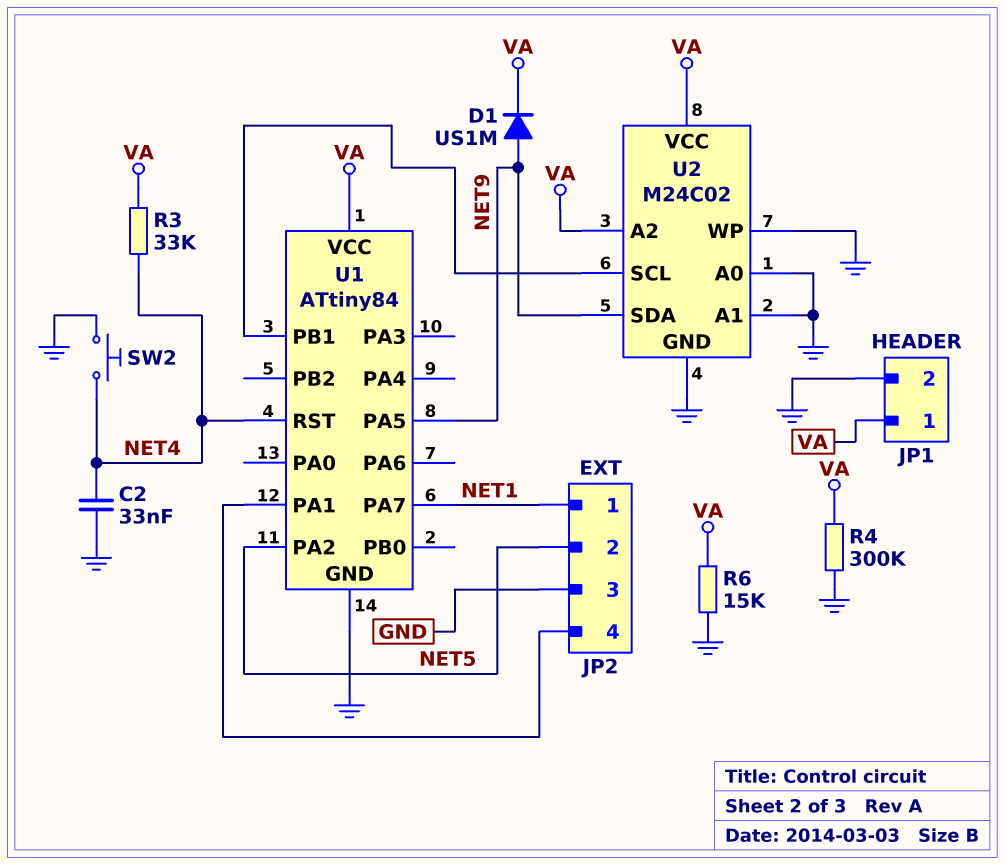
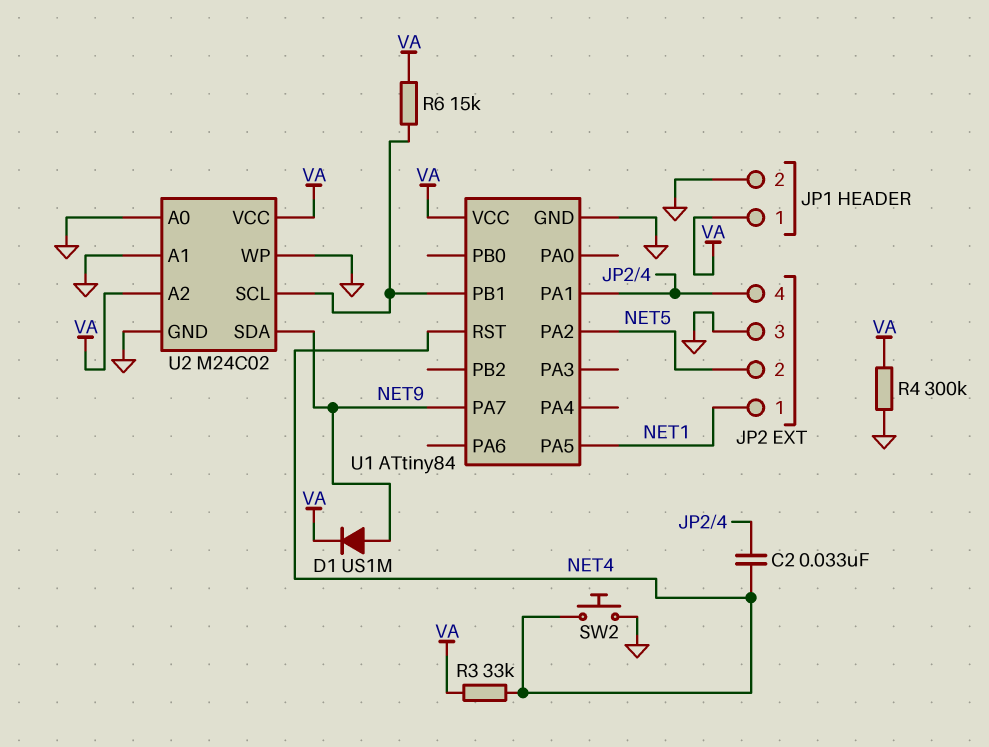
C2: 33nF (GND, NET4) -> 33nF (JP2/4, NET4)
R6: 15k (GND, VA) -> 15k (U1/PB1, VA)
U1 pin PA5: NET9 -> NET1
U1 pin PA7: NET1 -> NET9

